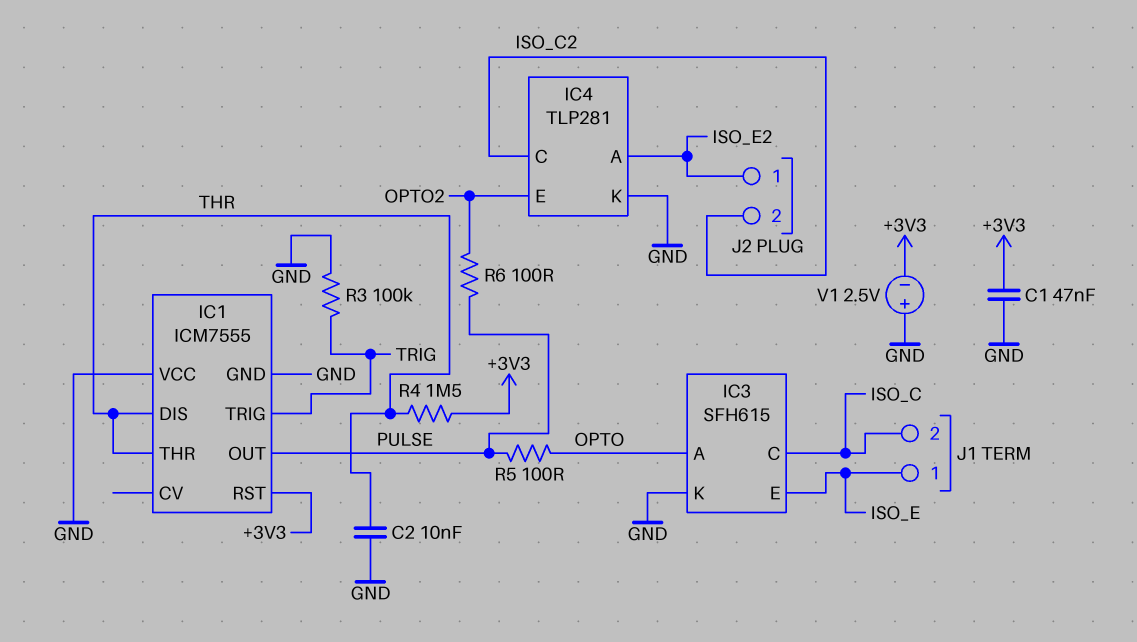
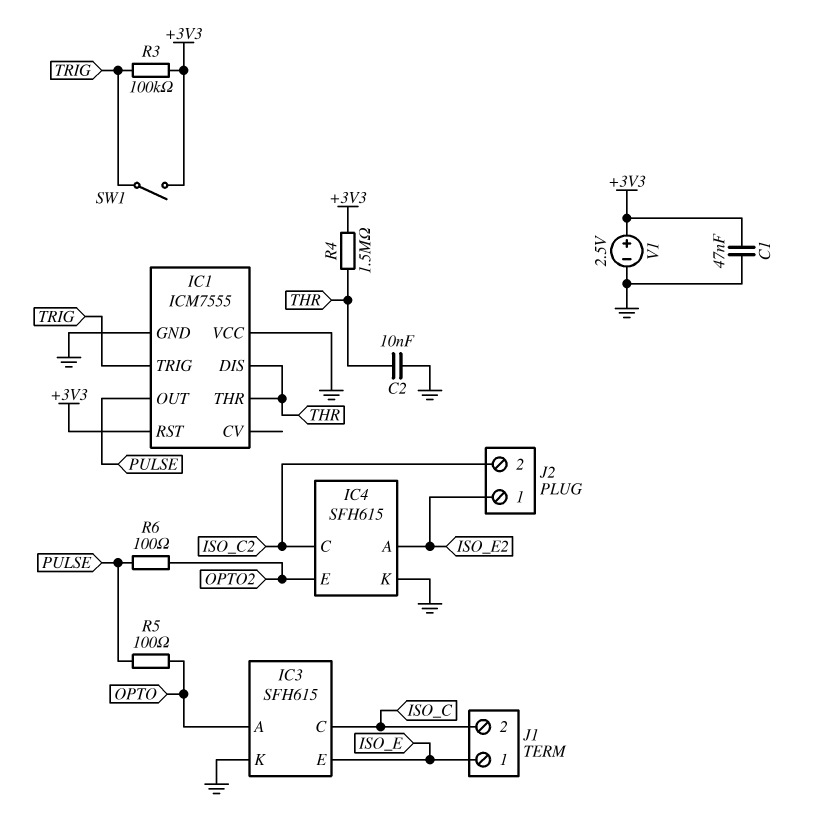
IC4: TLP281 -> SFH615
R3: 100k (GND, TRIG) -> 100k (+3V3, TRIG)
SW1: none -> switch (+3V3, TRIG)
V1: 2.5V (plus GND, minus +3V3) -> 2.5V (plus +3V3, minus GND)

